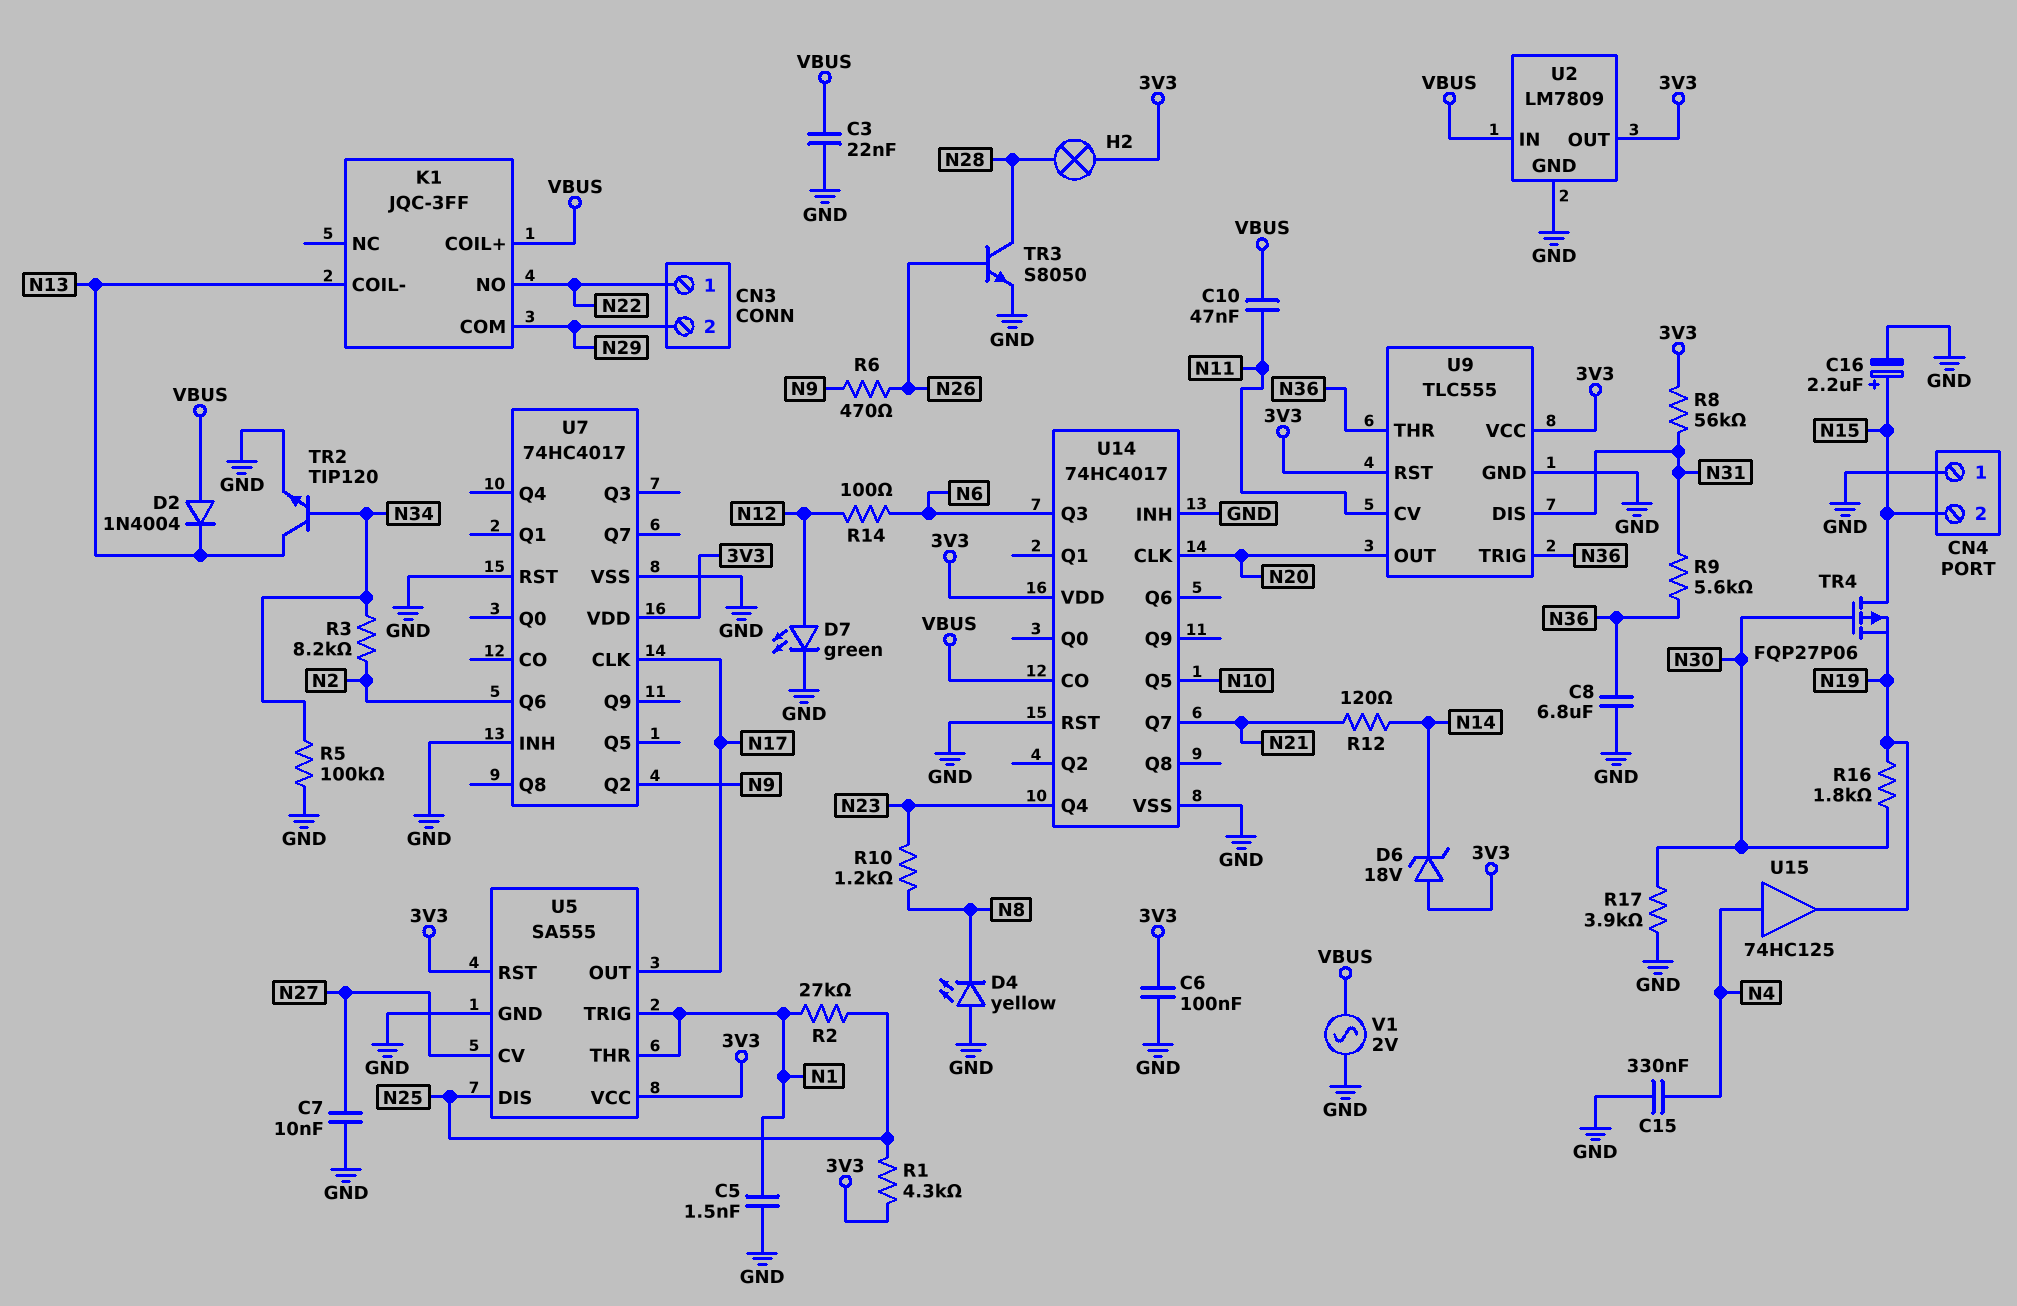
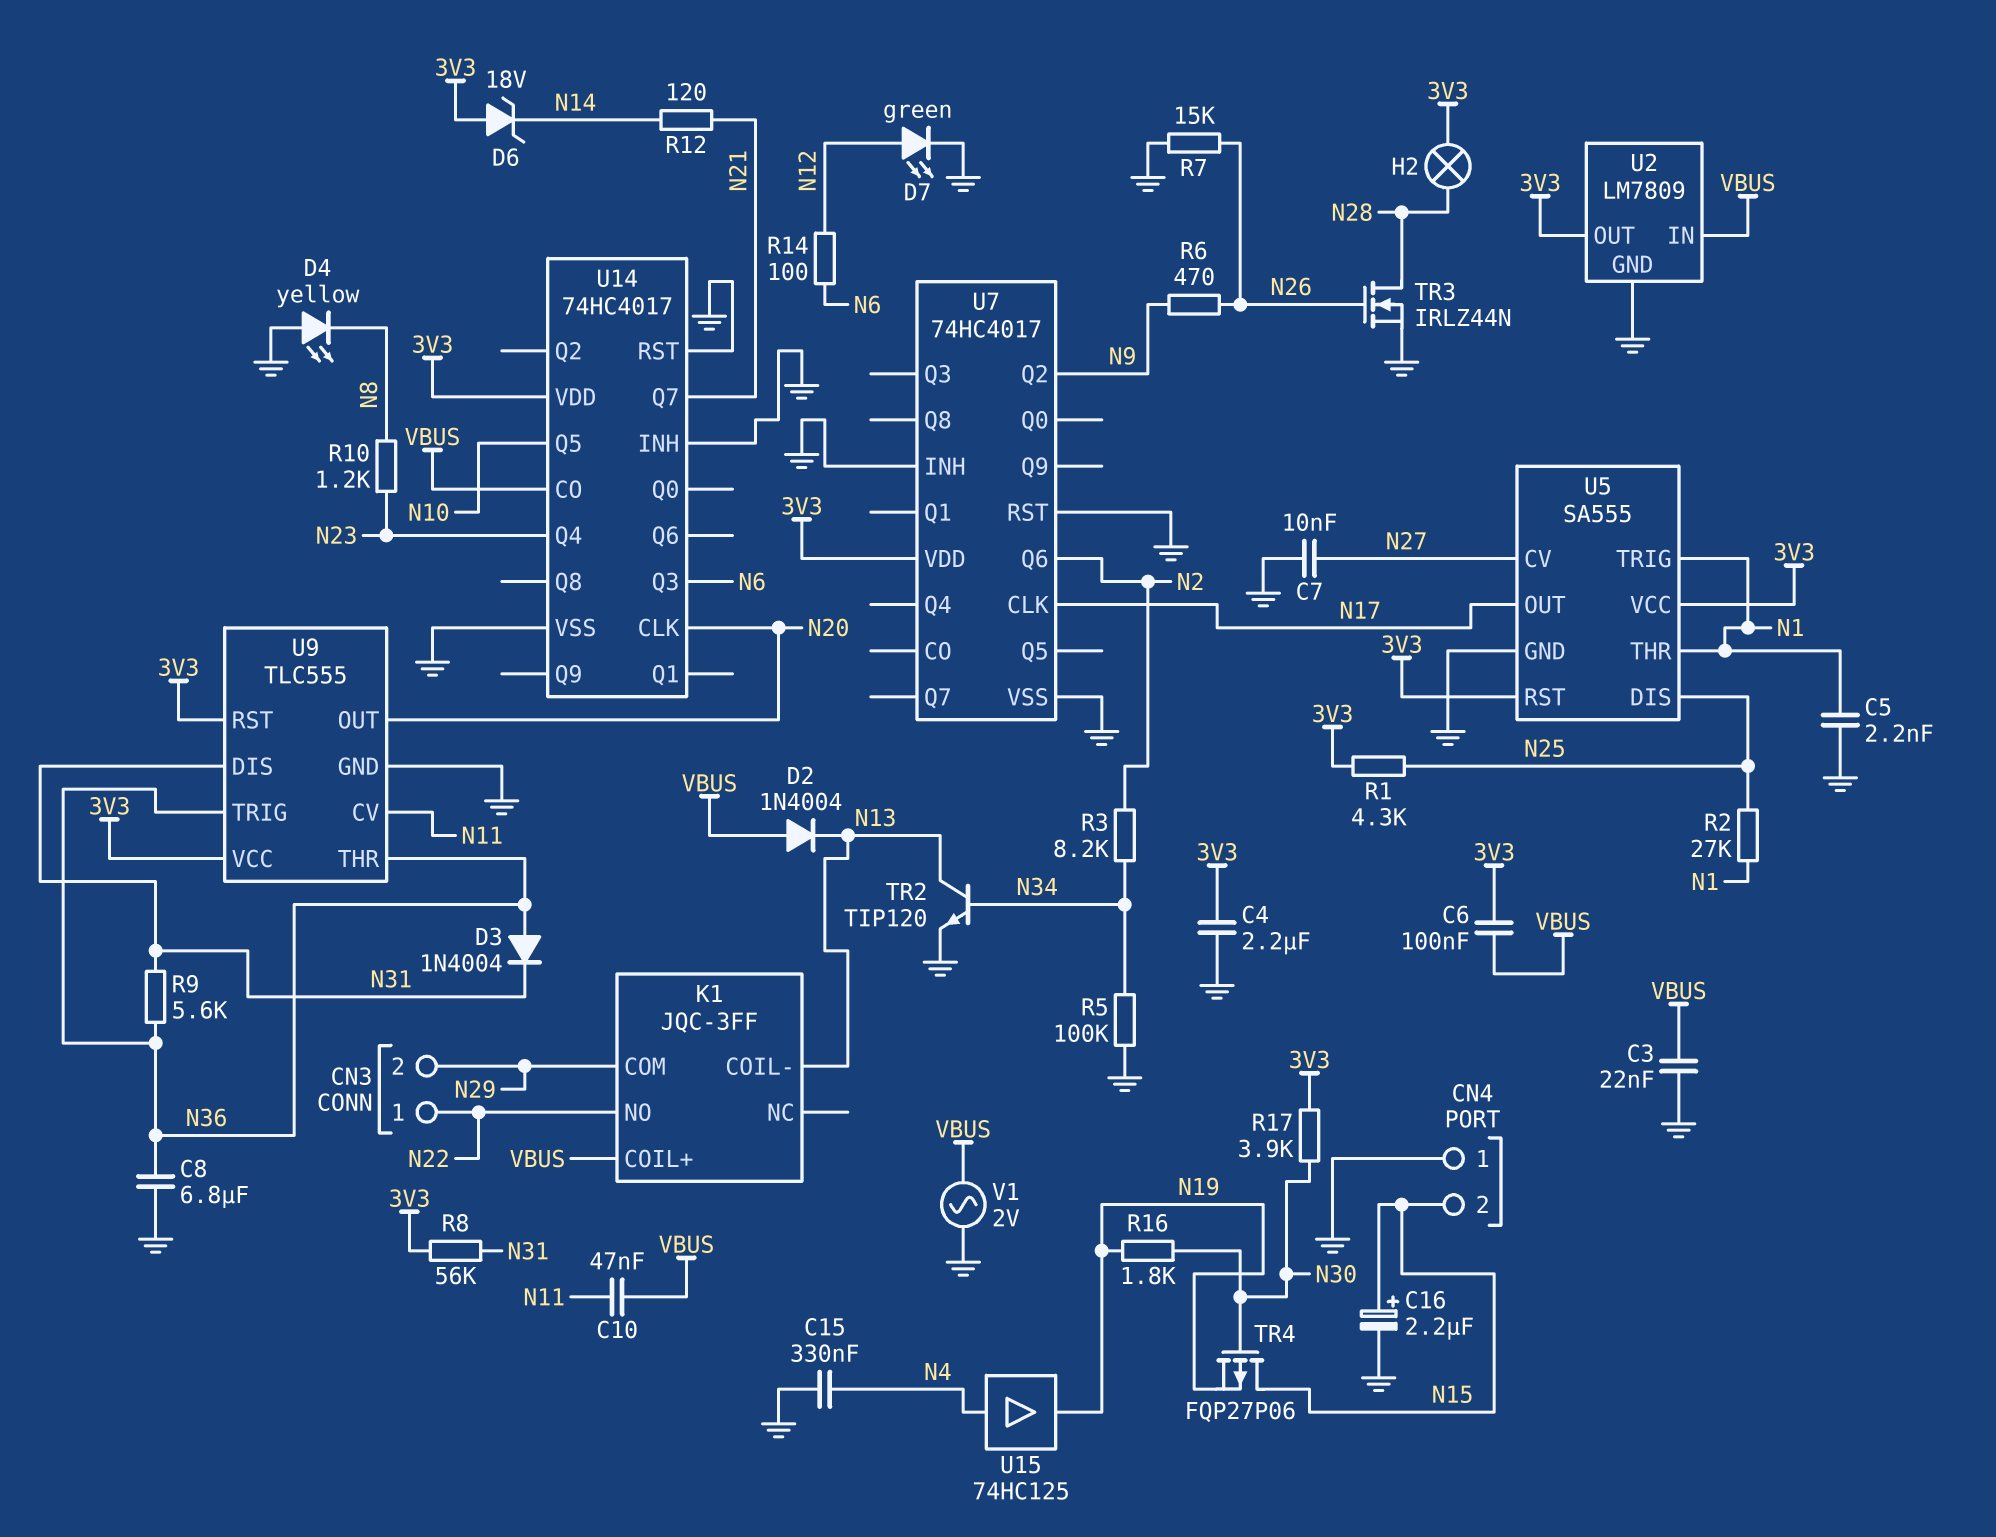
C4: none -> 2.2uF (3V3, GND)
C5: 1.5nF (GND, N1) -> 2.2nF (GND, N1)
C6: 100nF (3V3, GND) -> 100nF (3V3, VBUS)
D3: none -> diode 1N4004 (A N36, K N31)
R7: none -> 15k (GND, N26)
R17: 3.9k (GND, N30) -> 3.9k (3V3, N30)
TR3: NPN S8050 (B N26, C N28, E GND) -> NMOS IRLZ44N (G N26, D N28, S GND)

